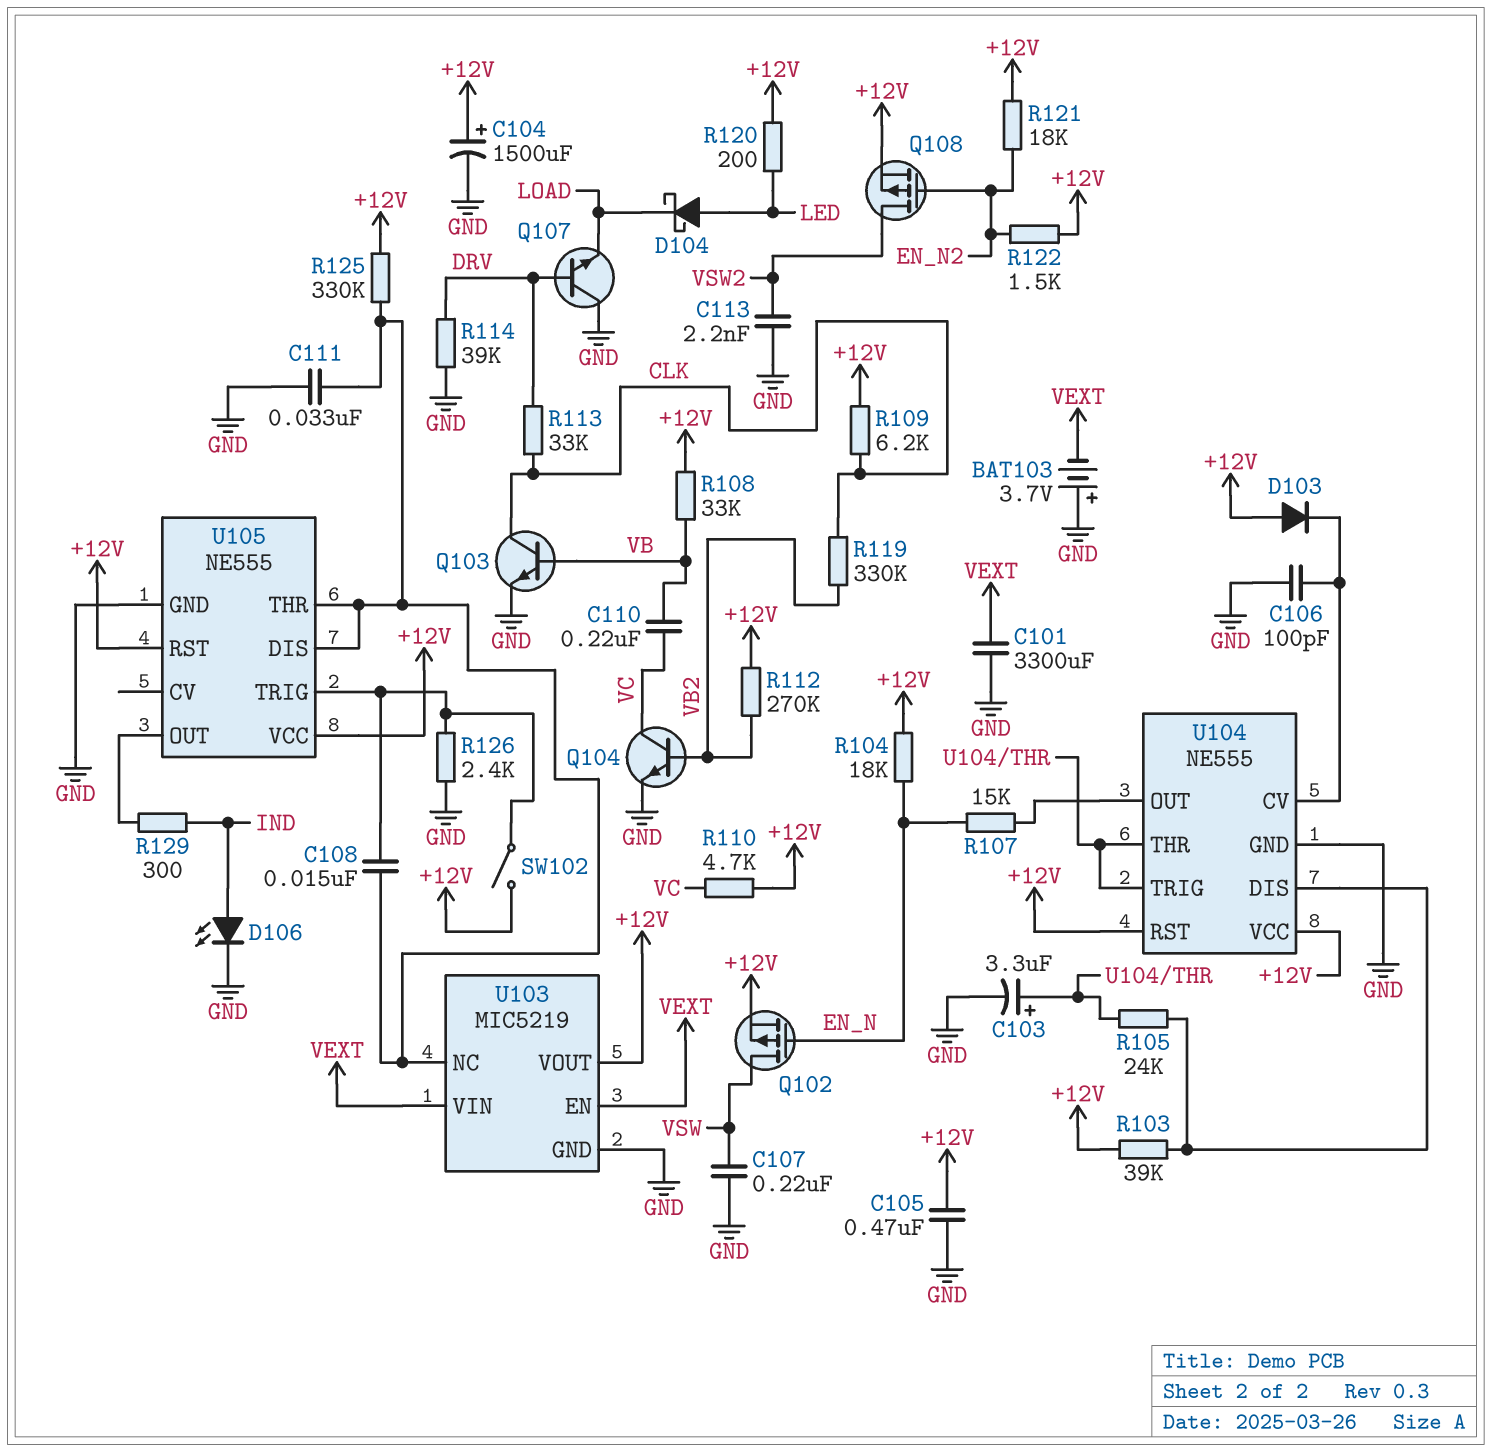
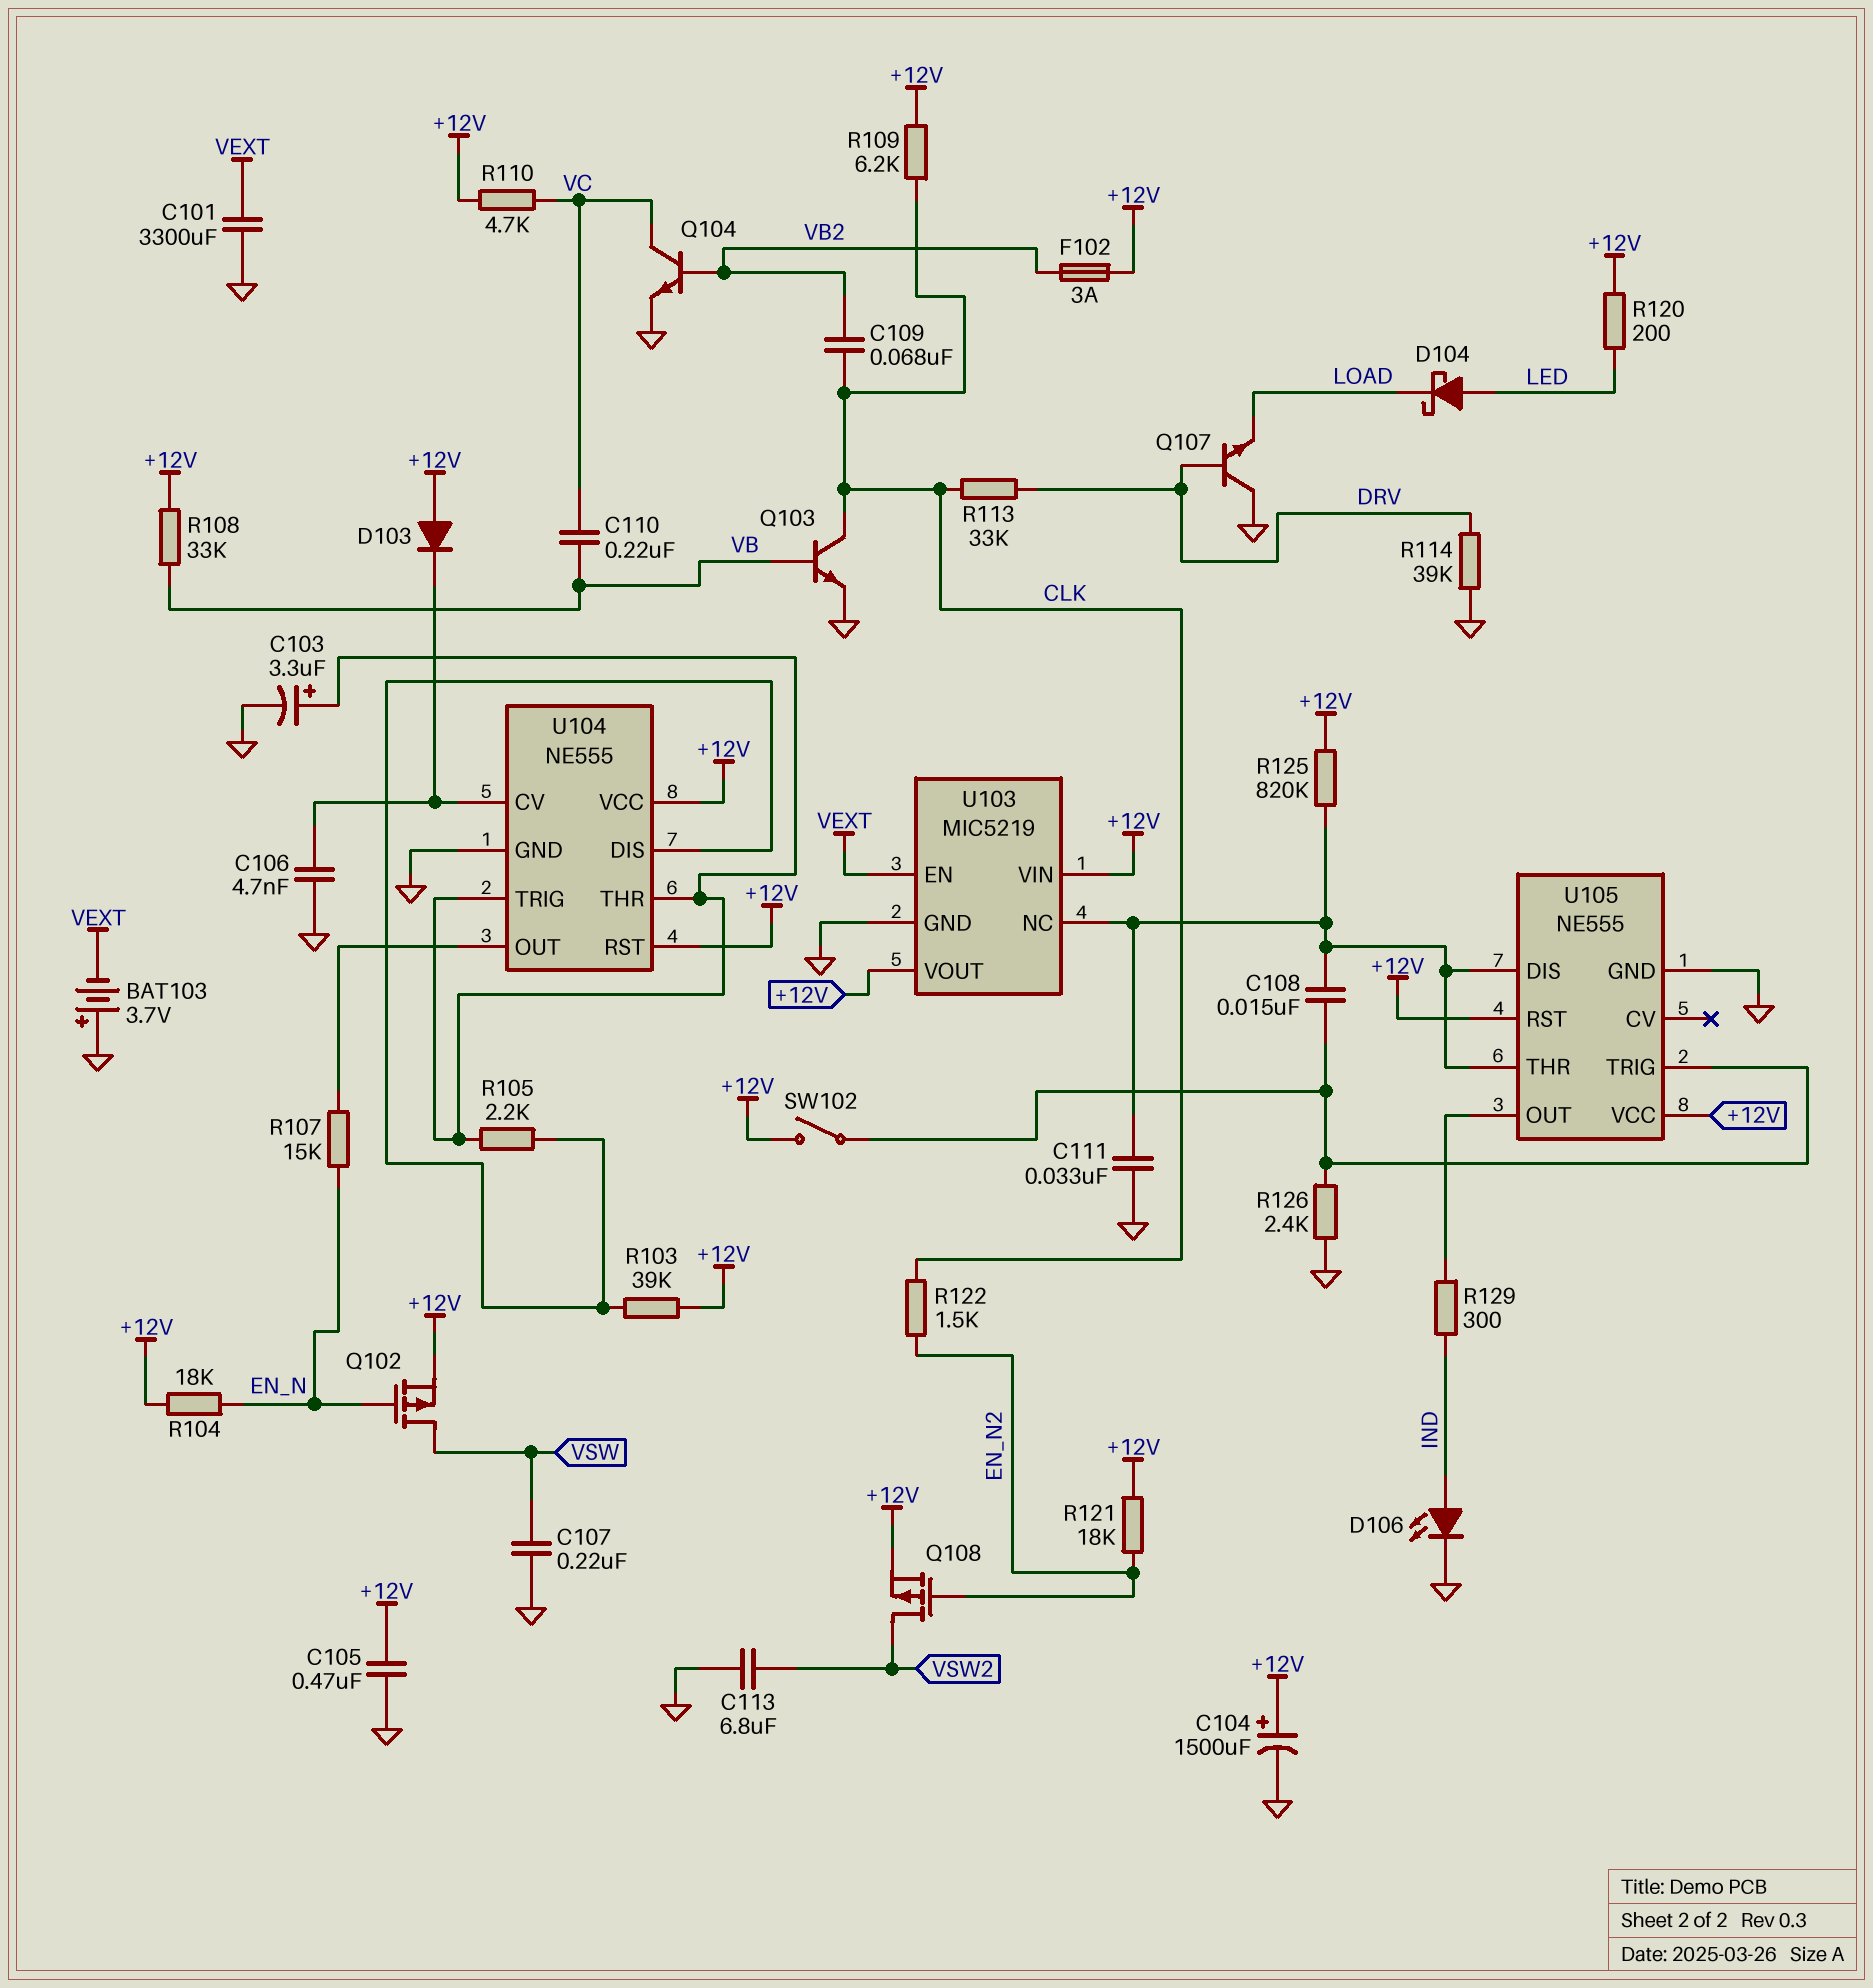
C106: 100pF (GND, U104/CV) -> 4.7nF (GND, U104/CV)
C109: none -> 68nF (CLK, VB2)
C113: 2.2nF (GND, VSW2) -> 6.8uF (GND, VSW2)
F102: none -> 3A (+12V, VB2)
R105: 24k (U104/DIS, U104/THR) -> 2.2k (U104/DIS, U104/THR)
R112: 270k (+12V, VB2) -> none
R119: 330k (CLK, VB2) -> none
R122: 1.5k (+12V, EN_N2) -> 1.5k (CLK, EN_N2)
R125: 330k (+12V, U103/NC) -> 820k (+12V, U103/NC)
U103 pin VIN: VEXT -> +12V

